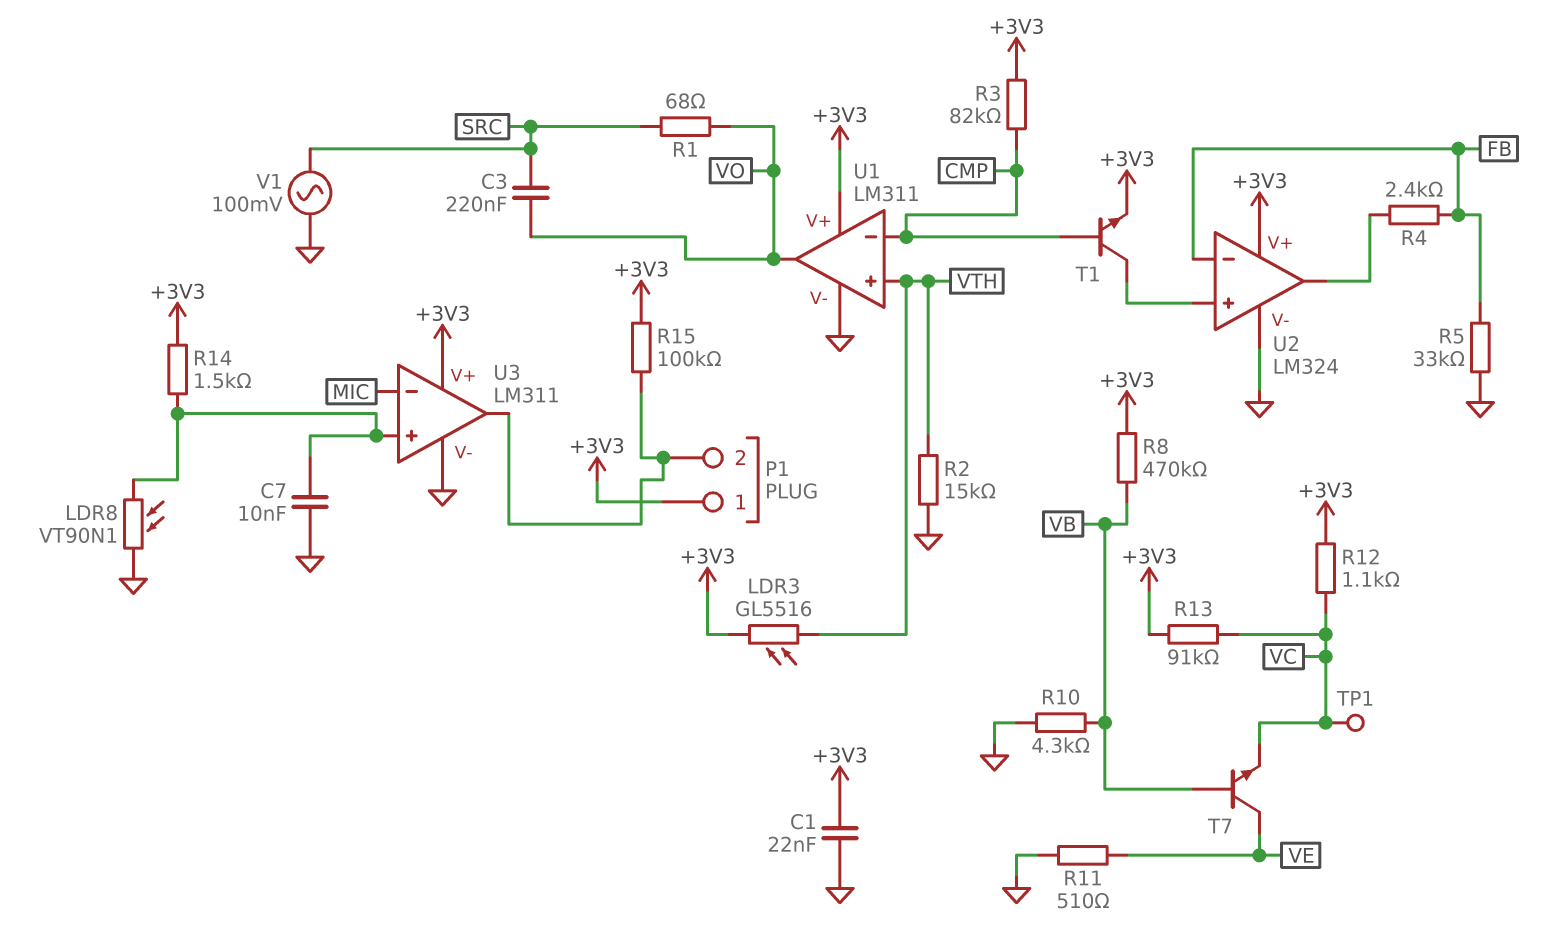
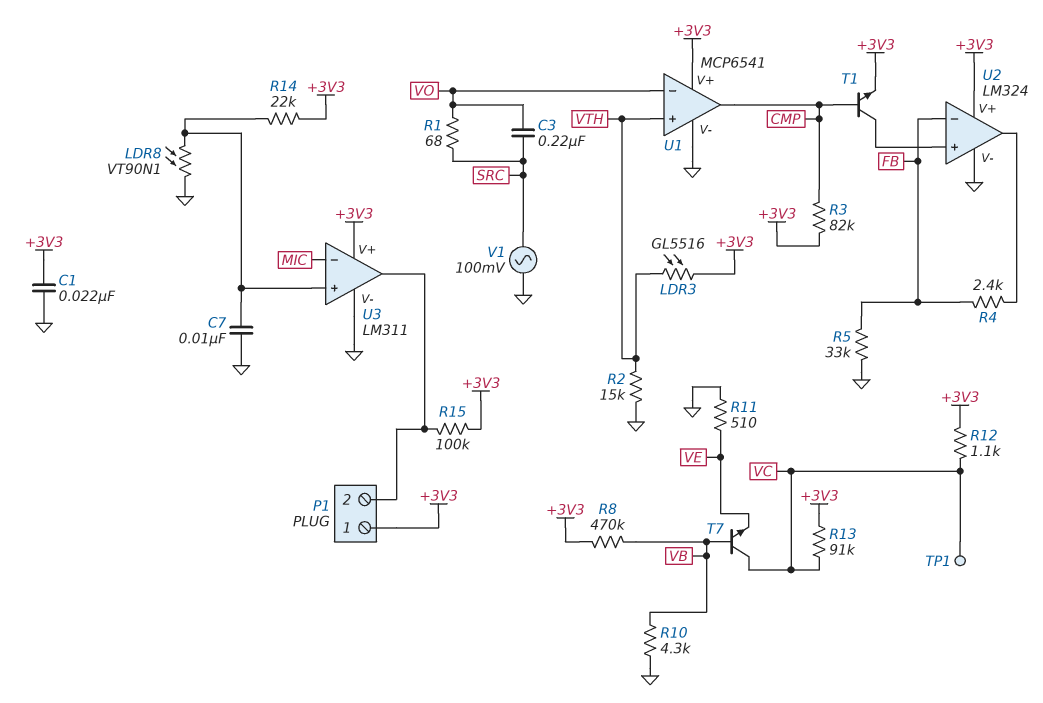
R14: 1.5k (+3V3, U3/in+) -> 22k (+3V3, U3/in+)
T7: NPN (B VB, C VE, E VC) -> NPN (B VB, C VC, E VE)
U1: LM311 -> MCP6541
U1 pin in-: CMP -> VO
U1 pin out: VO -> CMP

